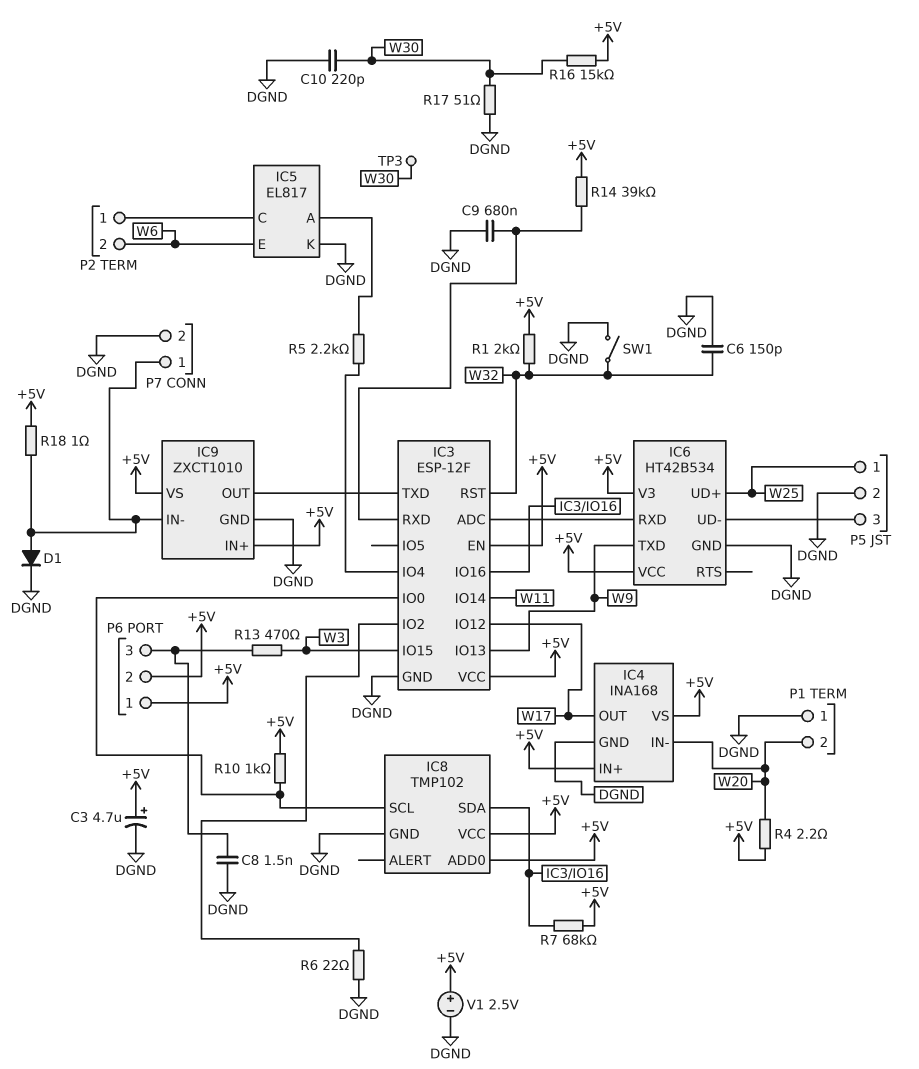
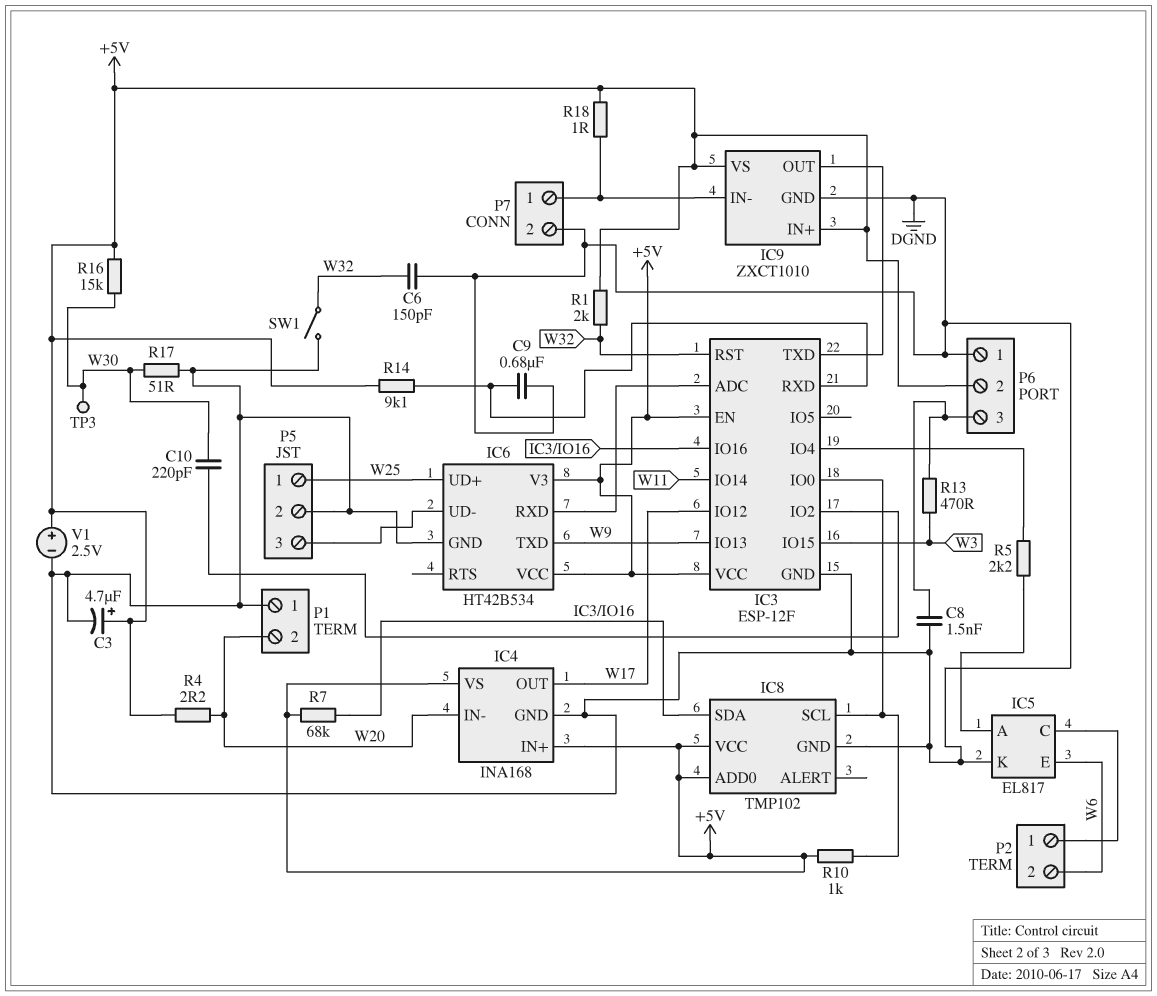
C10: 220pF (DGND, W30) -> 220pF (IC3/IO2, W30)
D1: diode (A IC9/IN-, K DGND) -> none
P6 pin 1: +5V -> DGND
R6: 22 (DGND, IC3/IO2) -> none
R14: 39k (+5V, IC3/RXD) -> 9.1k (+5V, IC3/RXD)

